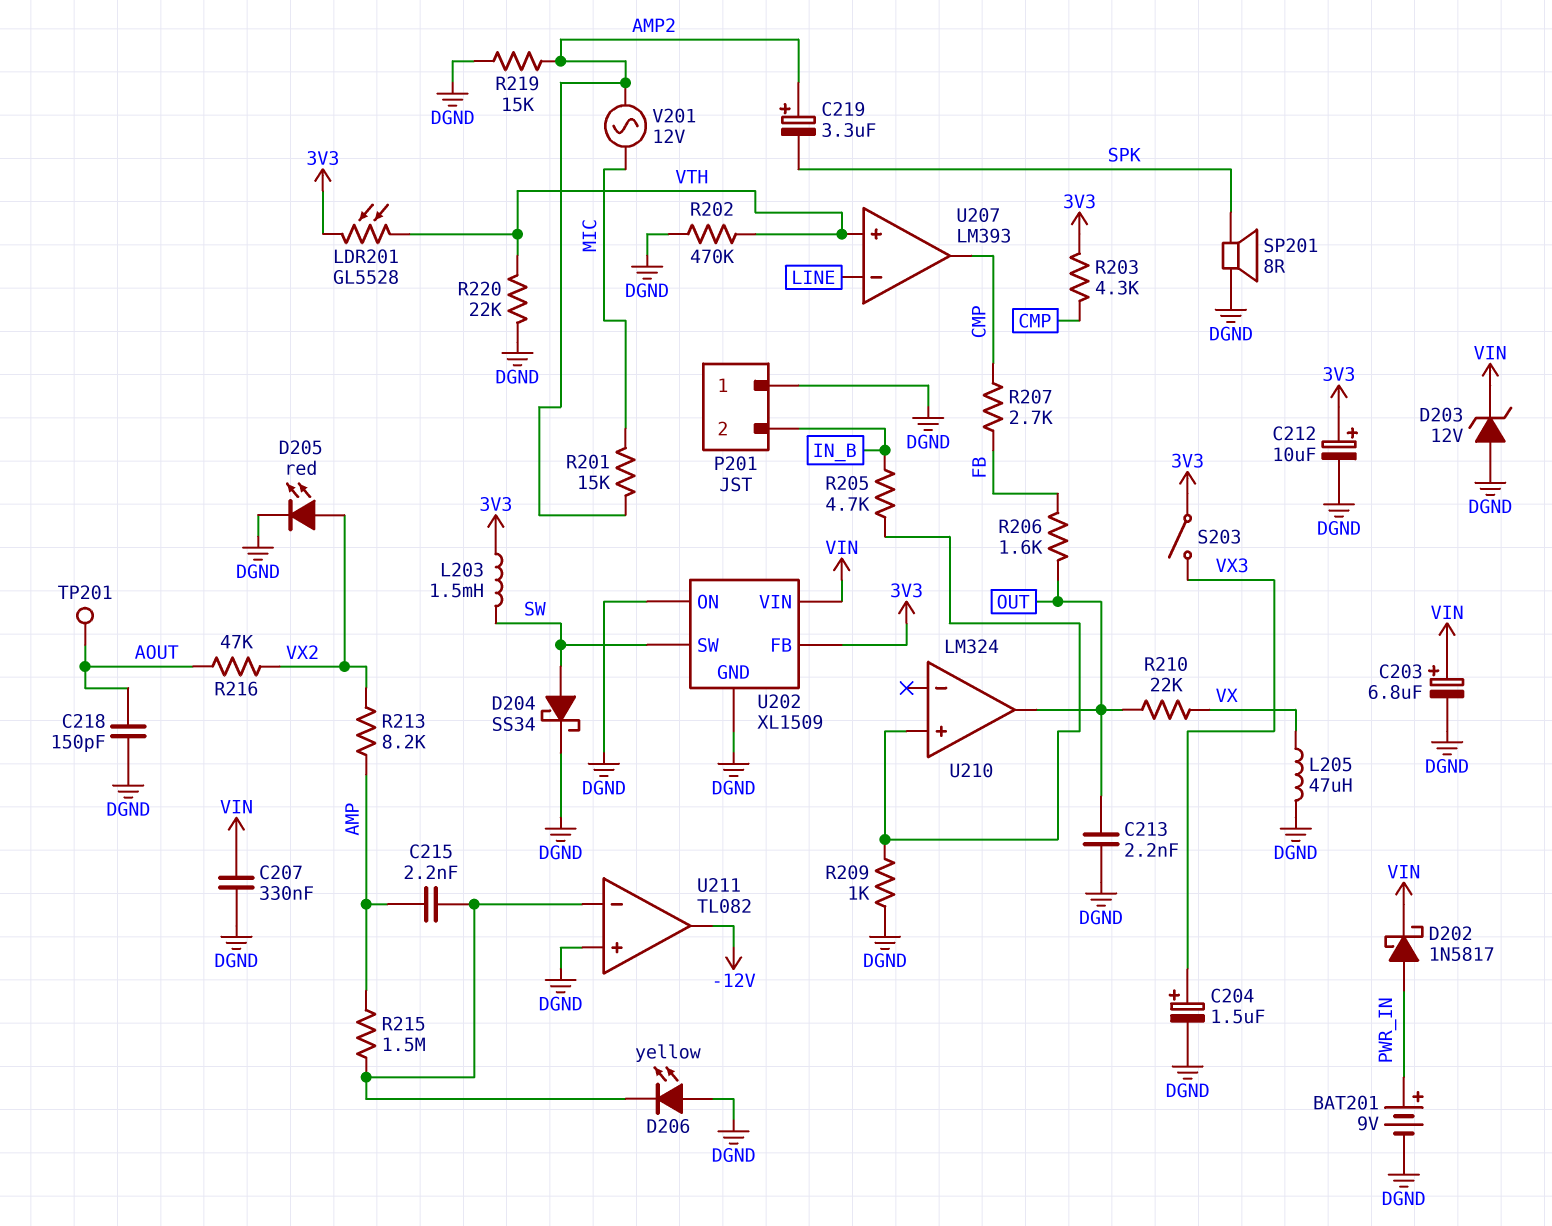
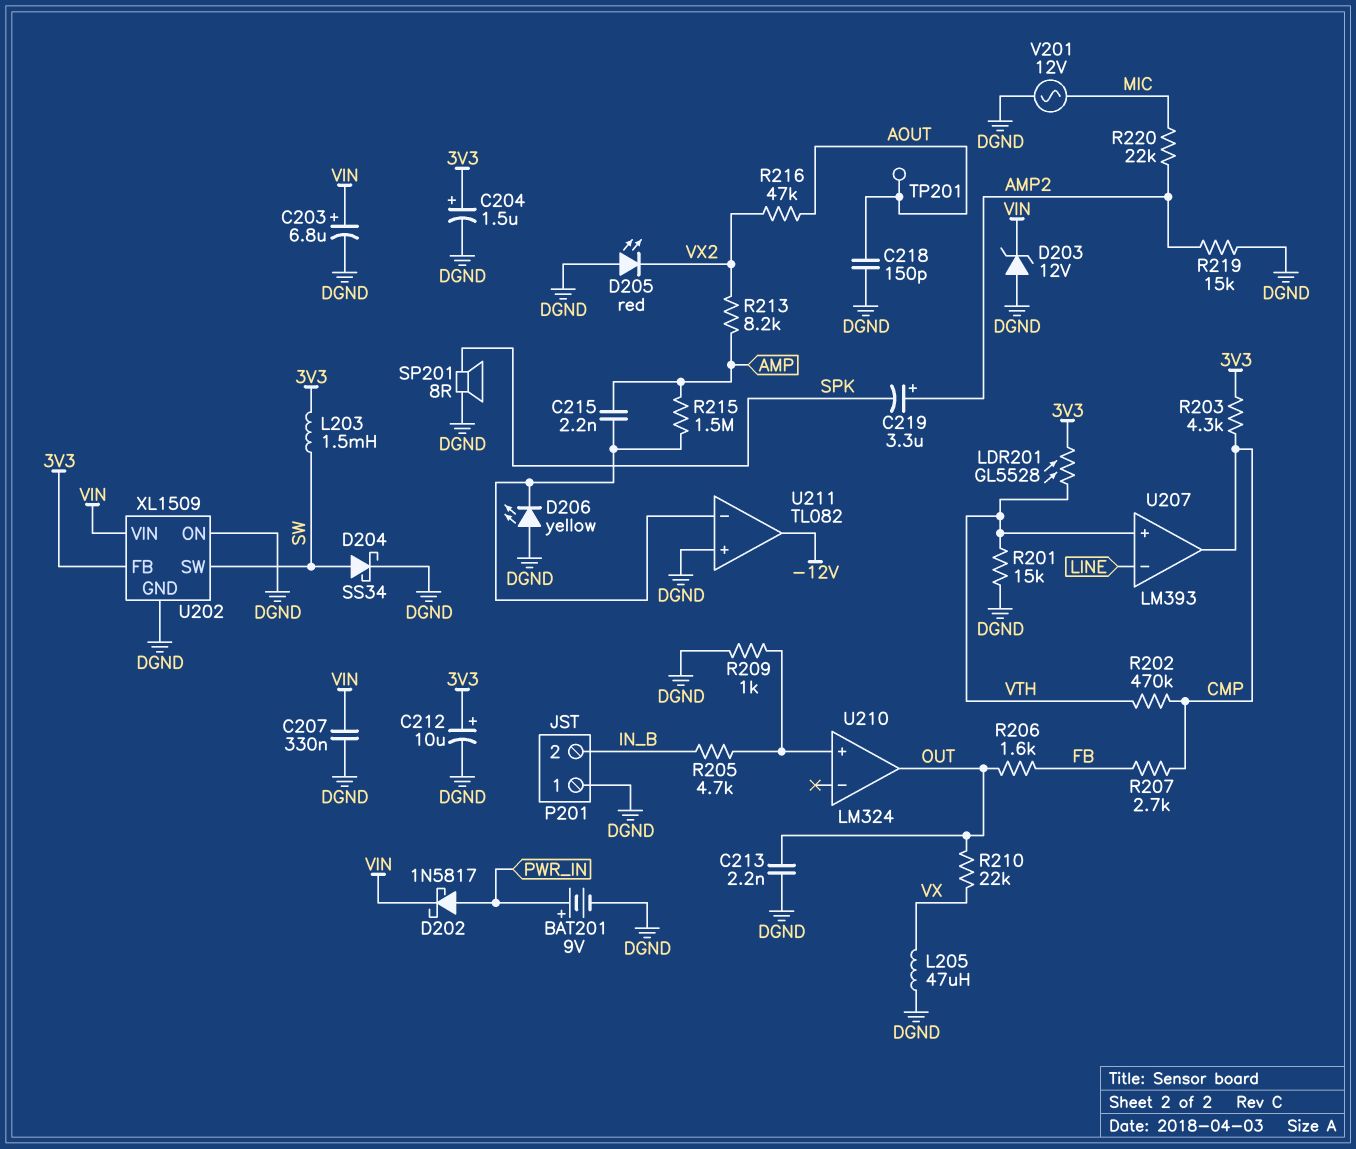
C204: 1.5uF (plus VX3, minus DGND) -> 1.5uF (plus 3V3, minus DGND)
D205: LED red (A VX2, K DGND) -> LED red (A DGND, K VX2)
R201: 15k (AMP2, MIC) -> 15k (DGND, VTH)
R202: 470k (DGND, VTH) -> 470k (CMP, VTH)
R220: 22k (DGND, VTH) -> 22k (AMP2, MIC)
S203: switch (3V3, VX3) -> none
V201: AC 12V (AMP2, MIC) -> AC 12V (DGND, MIC)

